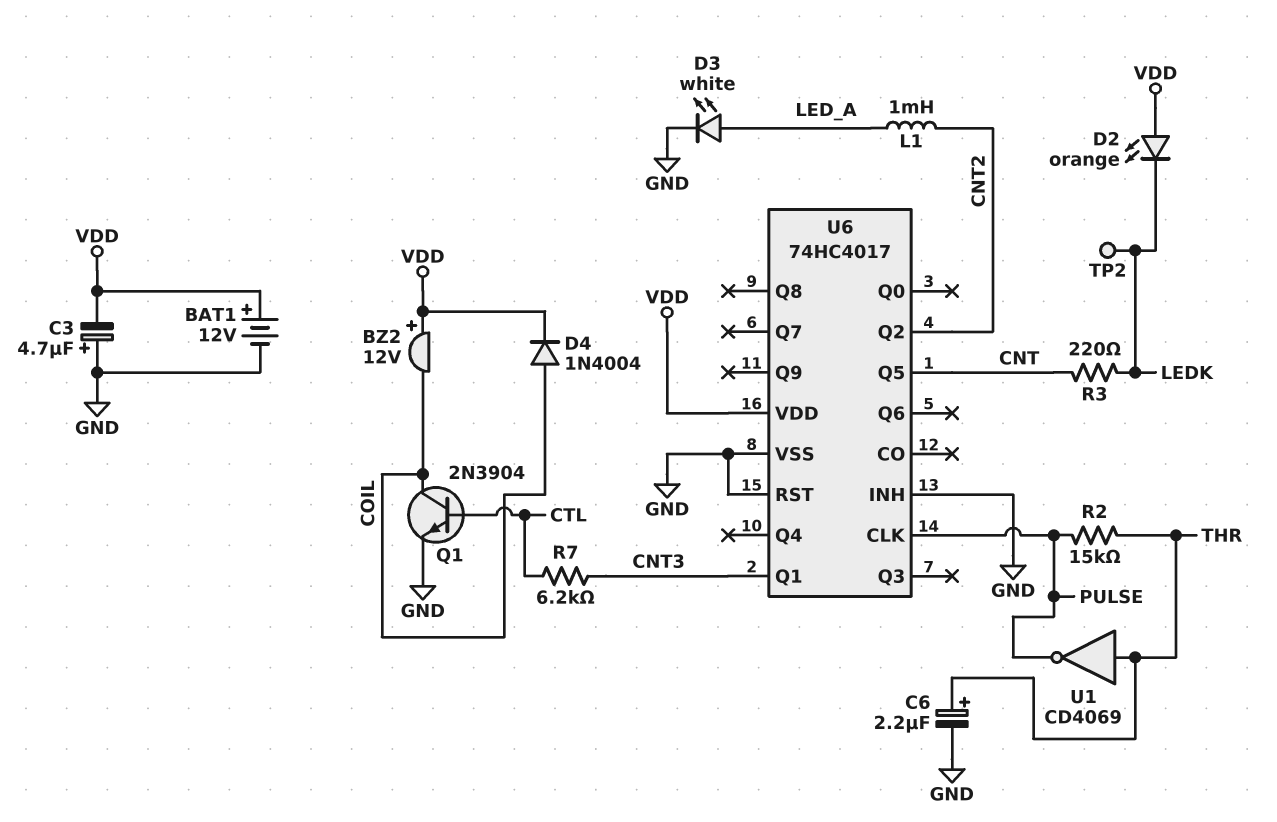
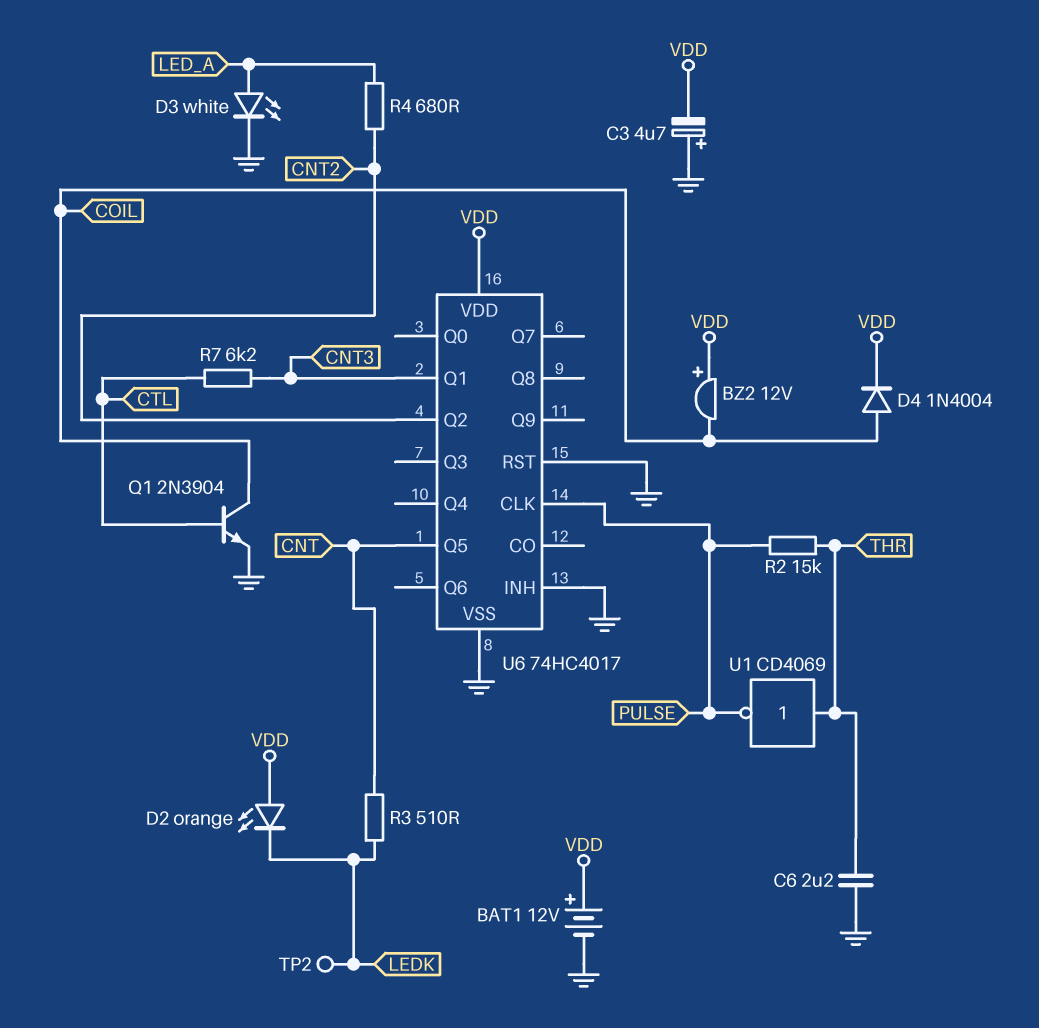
C6: 2.2uF (plus THR, minus GND) -> 2.2uF (GND, THR)
L1: 1mH (CNT2, LED_A) -> none
R3: 220 (CNT, LEDK) -> 510 (CNT, LEDK)
R4: none -> 680 (CNT2, LED_A)

